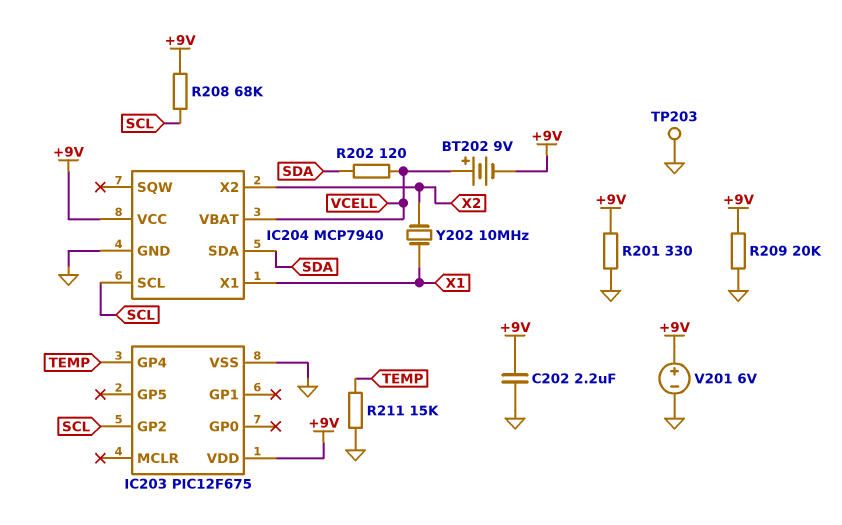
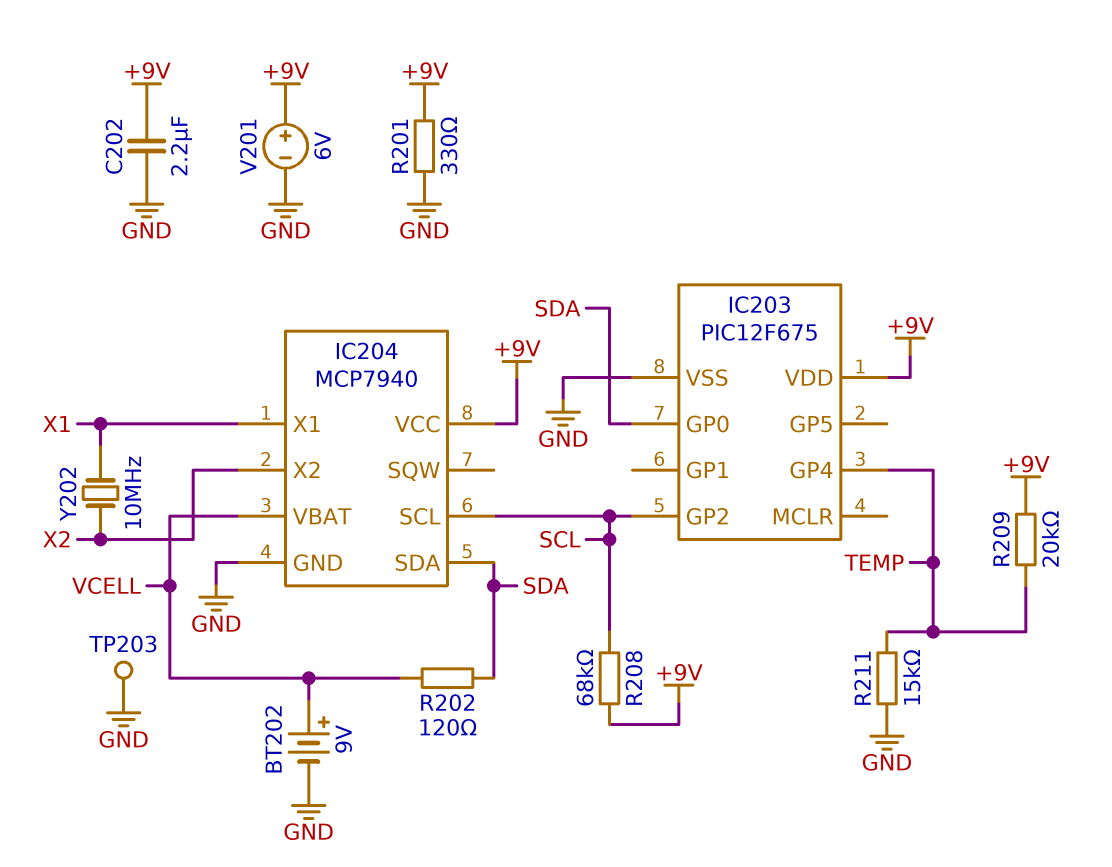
BT202: 9V (plus VCELL, minus +9V) -> 9V (plus VCELL, minus GND)
IC203 pin GP0: none -> SDA
R209: 20k (+9V, GND) -> 20k (+9V, TEMP)

